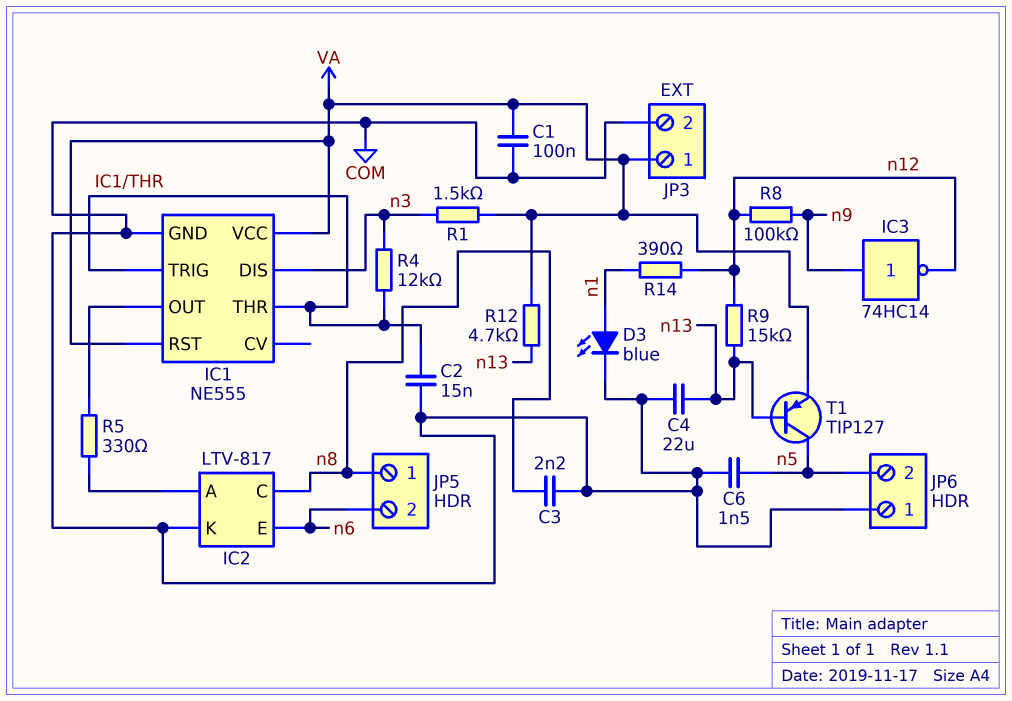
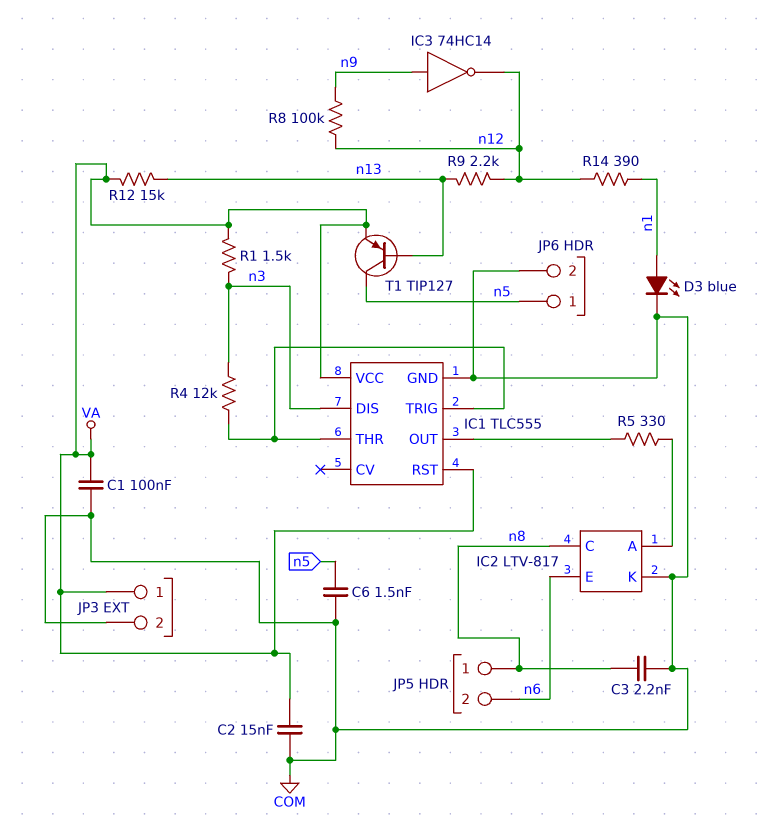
C2: 15nF (COM, IC1/THR) -> 15nF (COM, VA)
C4: 22uF (COM, n13) -> none
IC1: NE555 -> TLC555
JP6 pin 1: COM -> n5
JP6 pin 2: n5 -> COM
R9: 15k (n12, n13) -> 2.2k (n12, n13)
R12: 4.7k (VA, n13) -> 15k (VA, n13)

